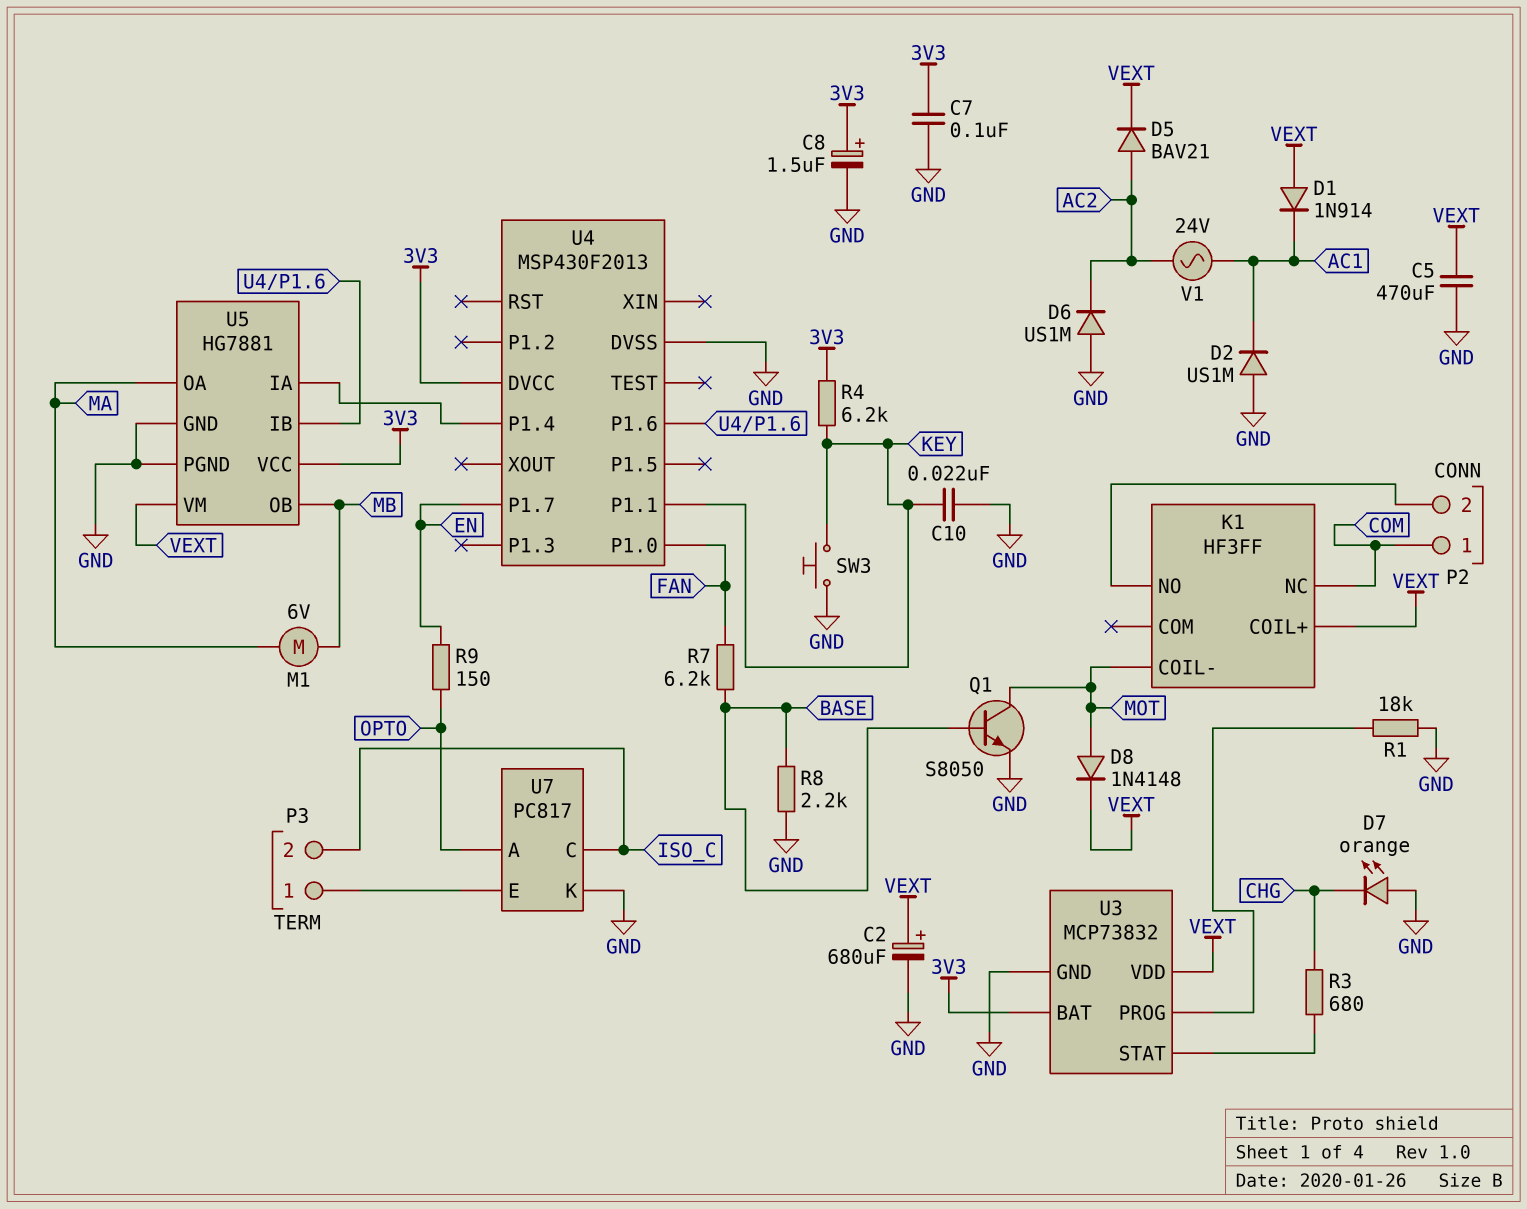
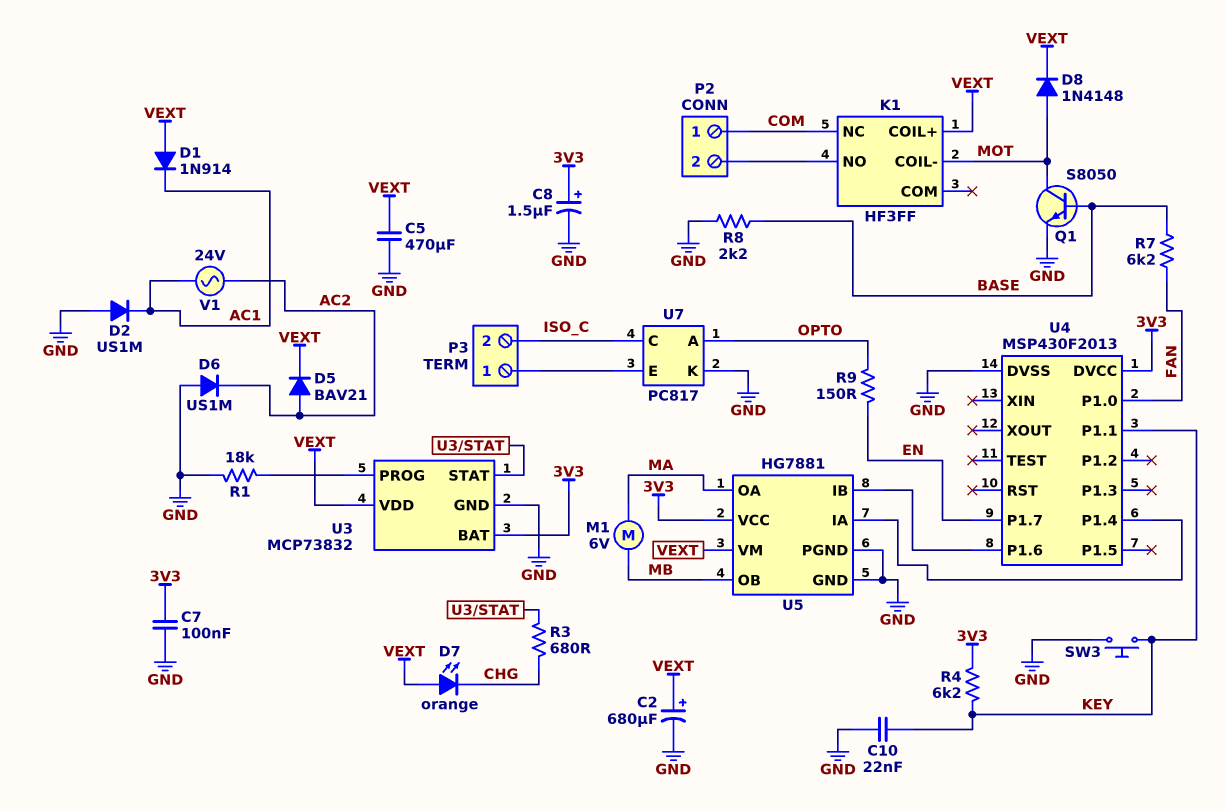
D7: LED orange (A GND, K CHG) -> LED orange (A VEXT, K CHG)

